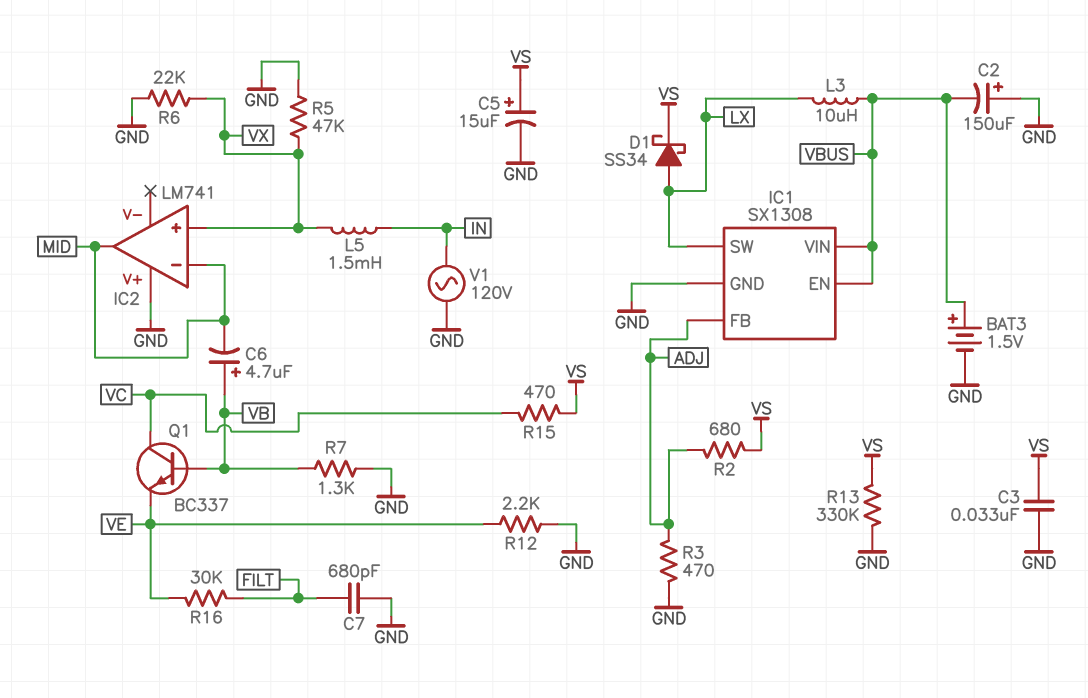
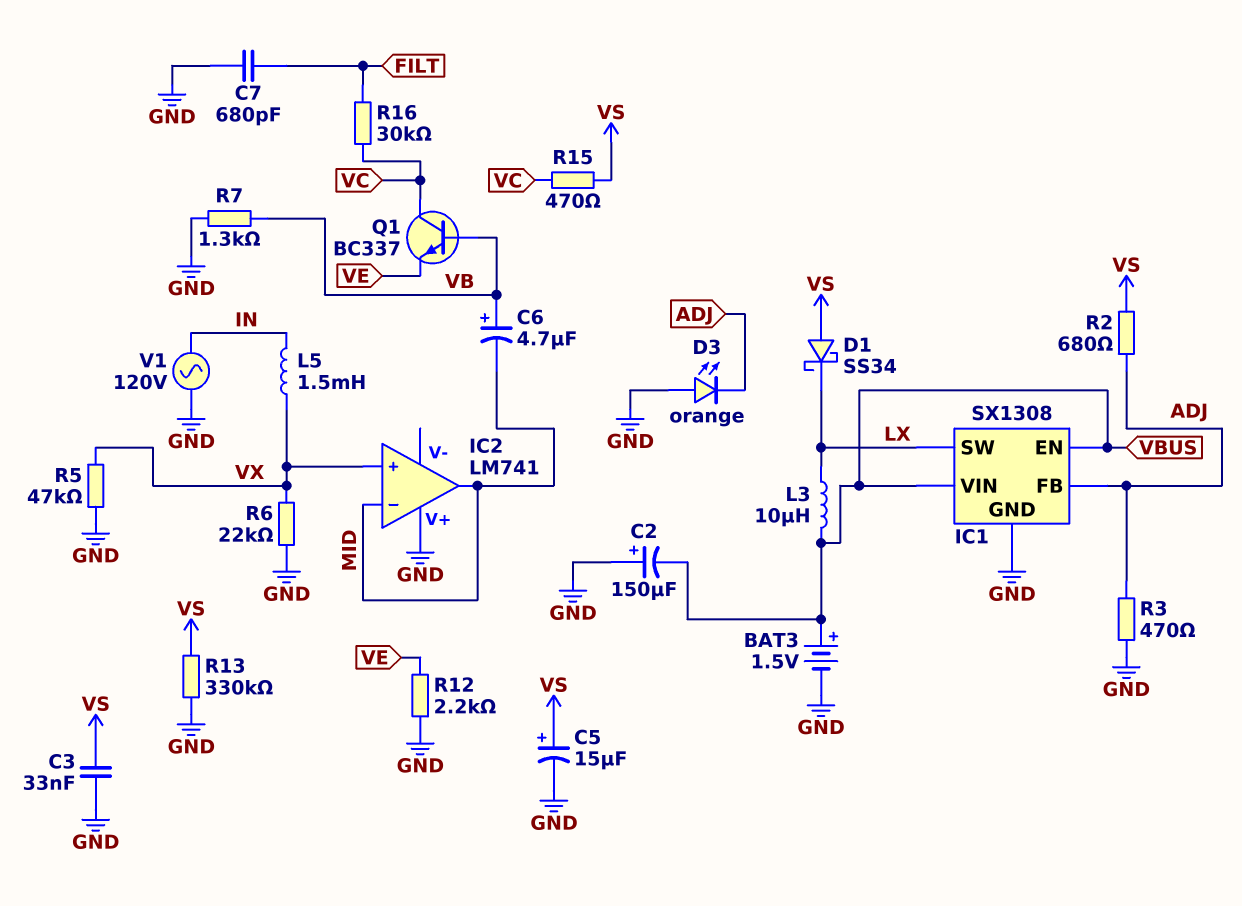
D1: schottky SS34 (A LX, K VS) -> schottky SS34 (A VS, K LX)
D3: none -> LED orange (A GND, K ADJ)
R16: 30k (FILT, VE) -> 30k (FILT, VC)

